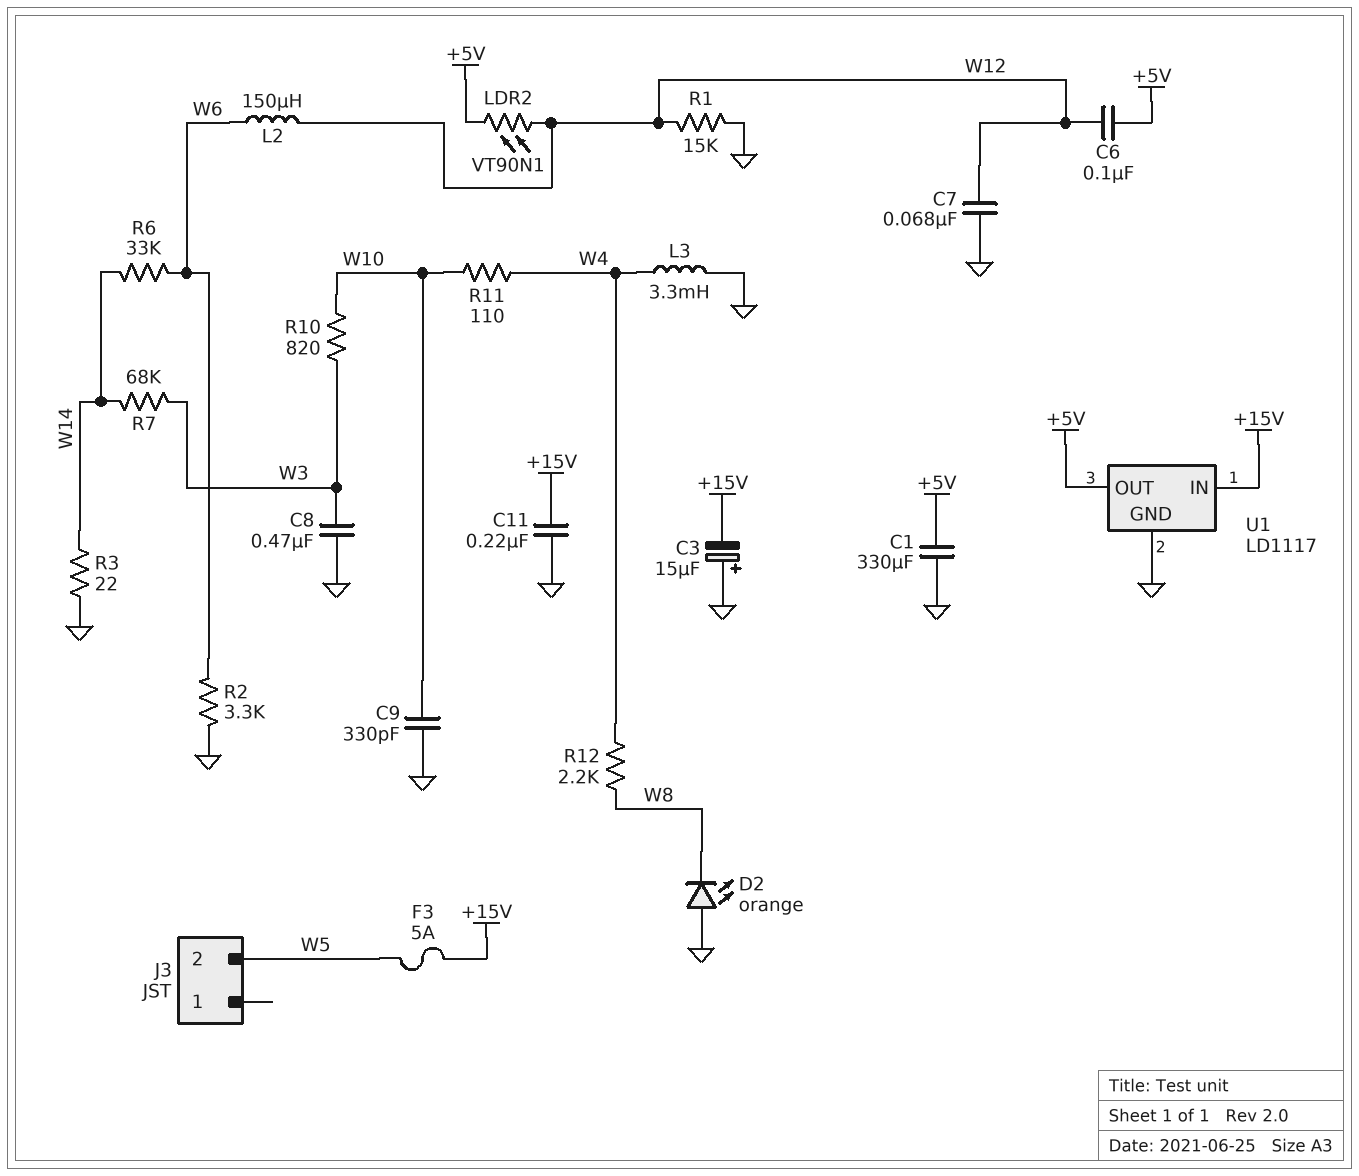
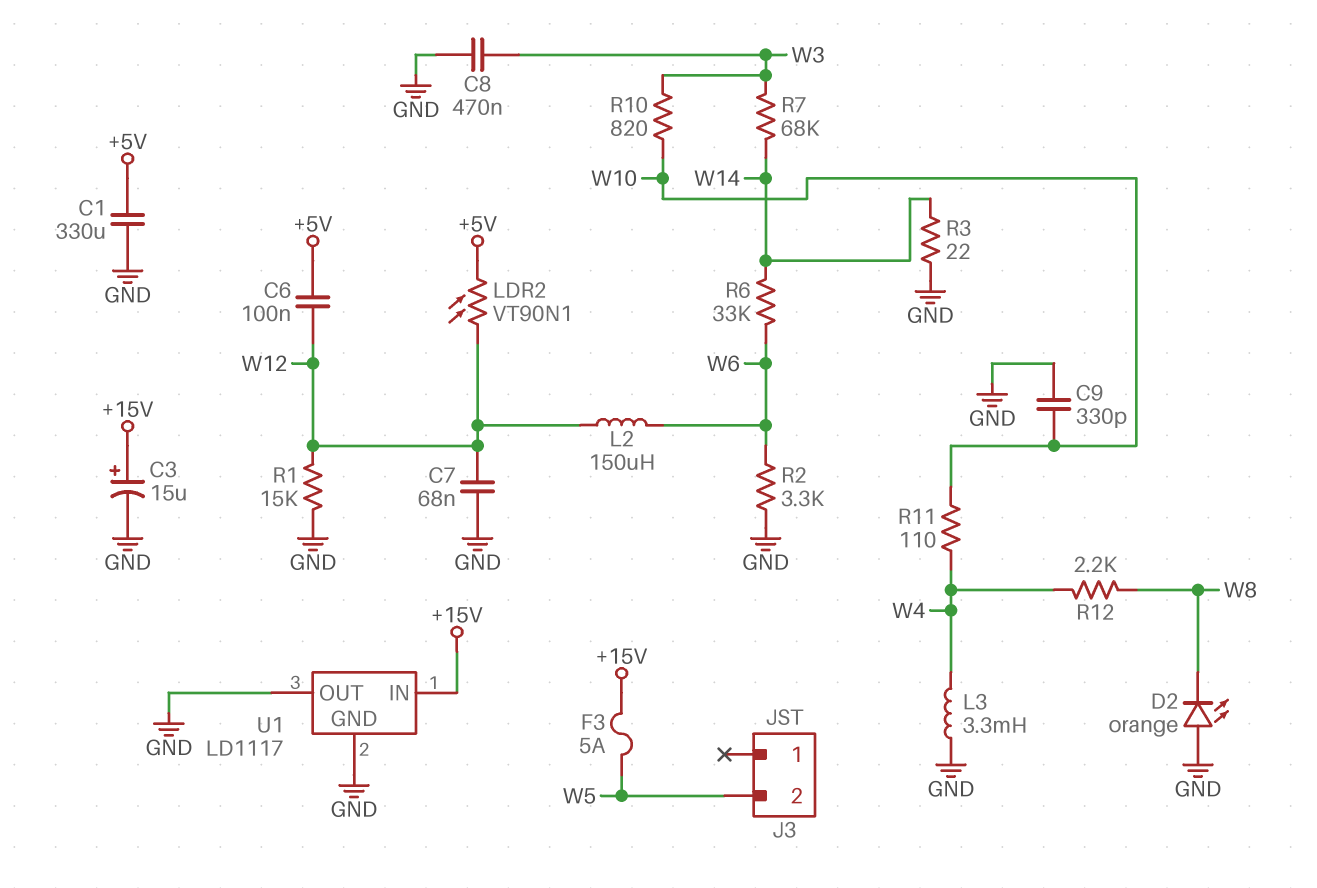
C3: 15uF (plus GND, minus +15V) -> 15uF (plus +15V, minus GND)
C11: 220nF (+15V, GND) -> none
U1 pin OUT: +5V -> GND

